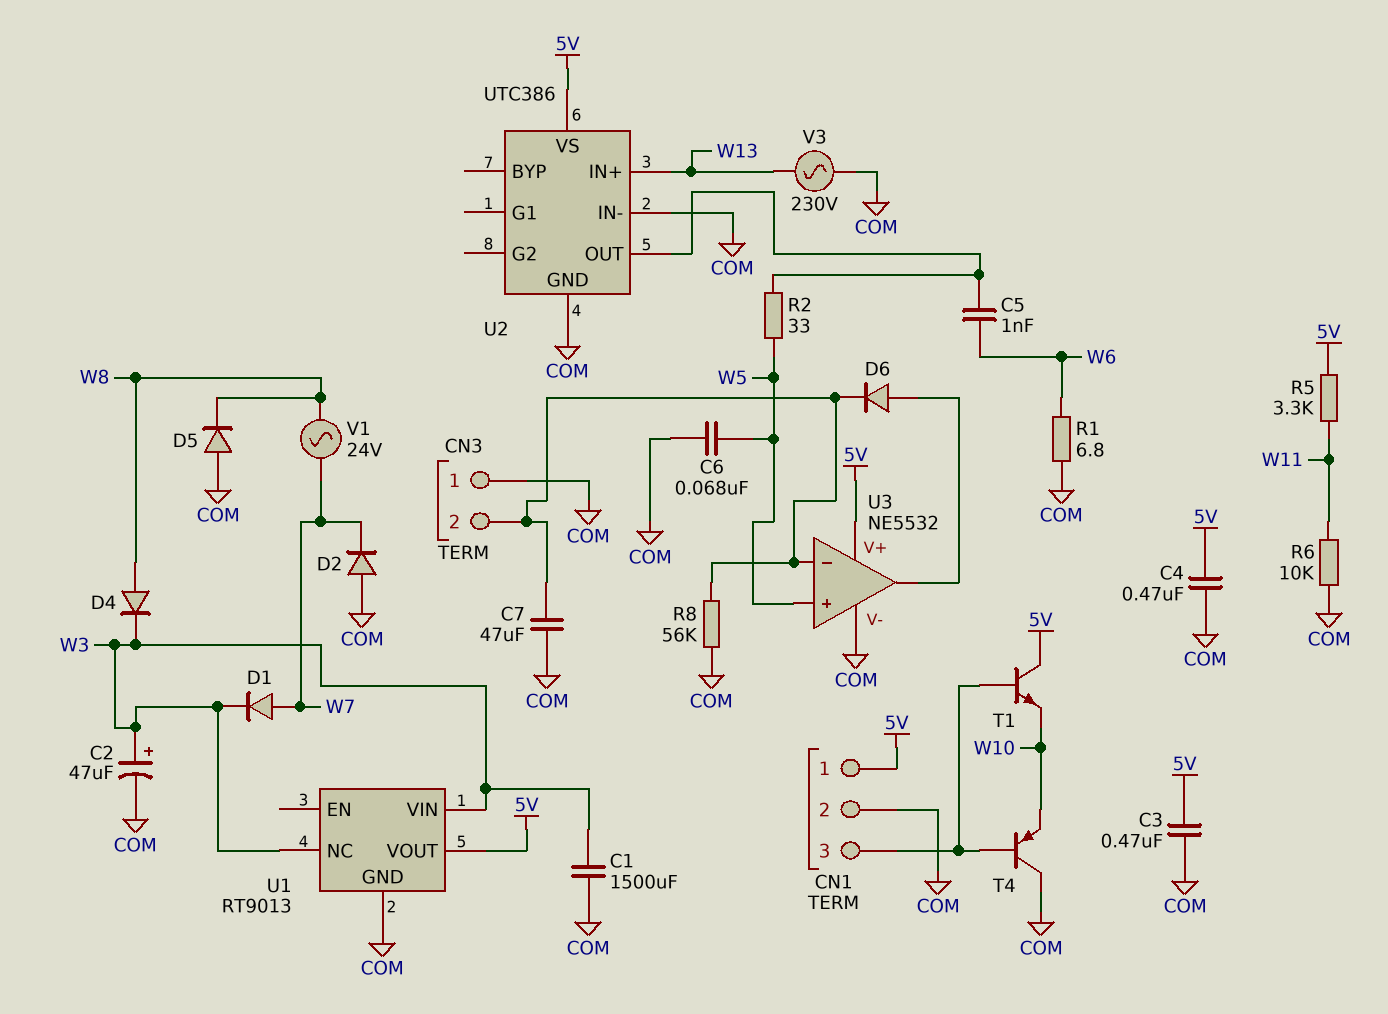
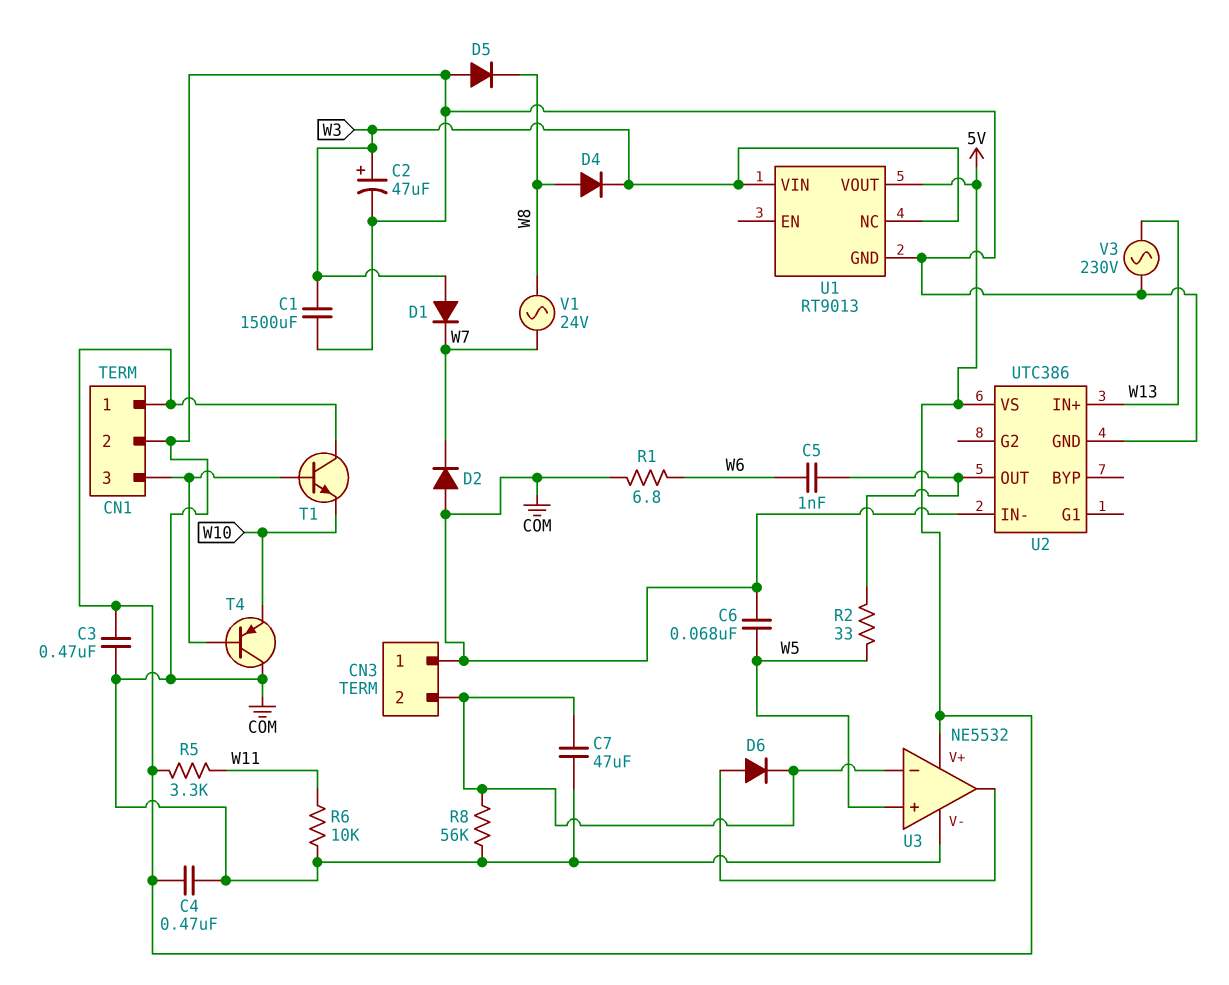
D1: diode (A W7, K W3) -> diode (A W3, K W7)

